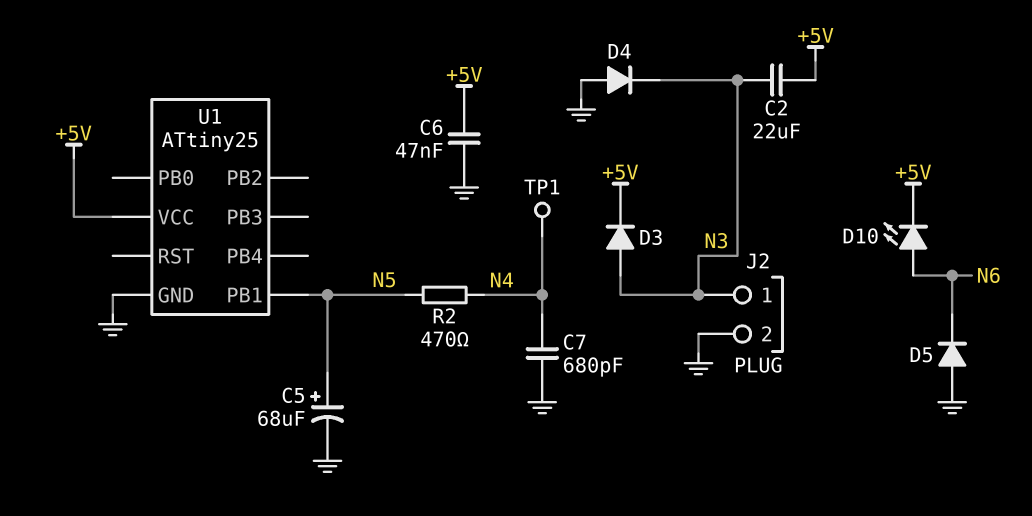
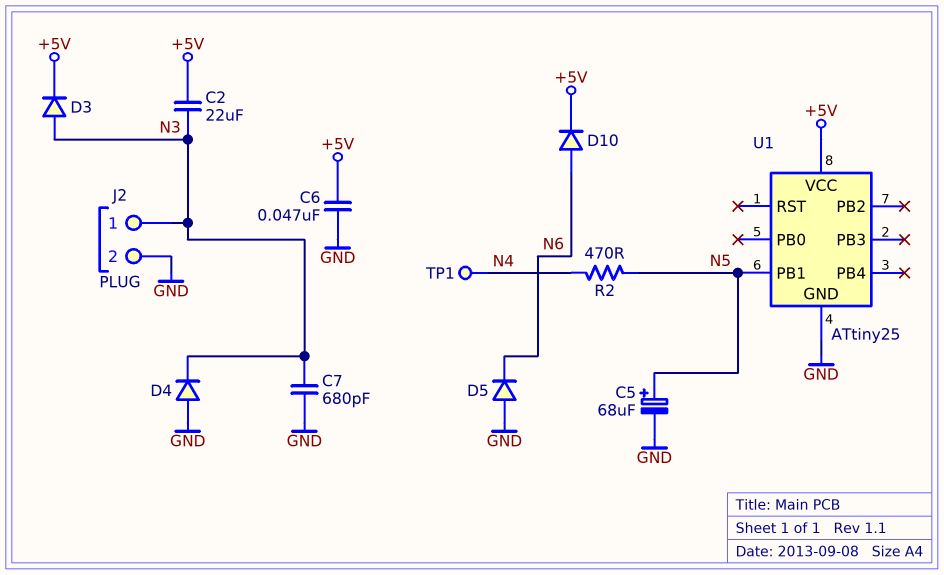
C7: 680pF (GND, N4) -> 680pF (GND, N3)
D10: LED (A N6, K +5V) -> diode (A N6, K +5V)

